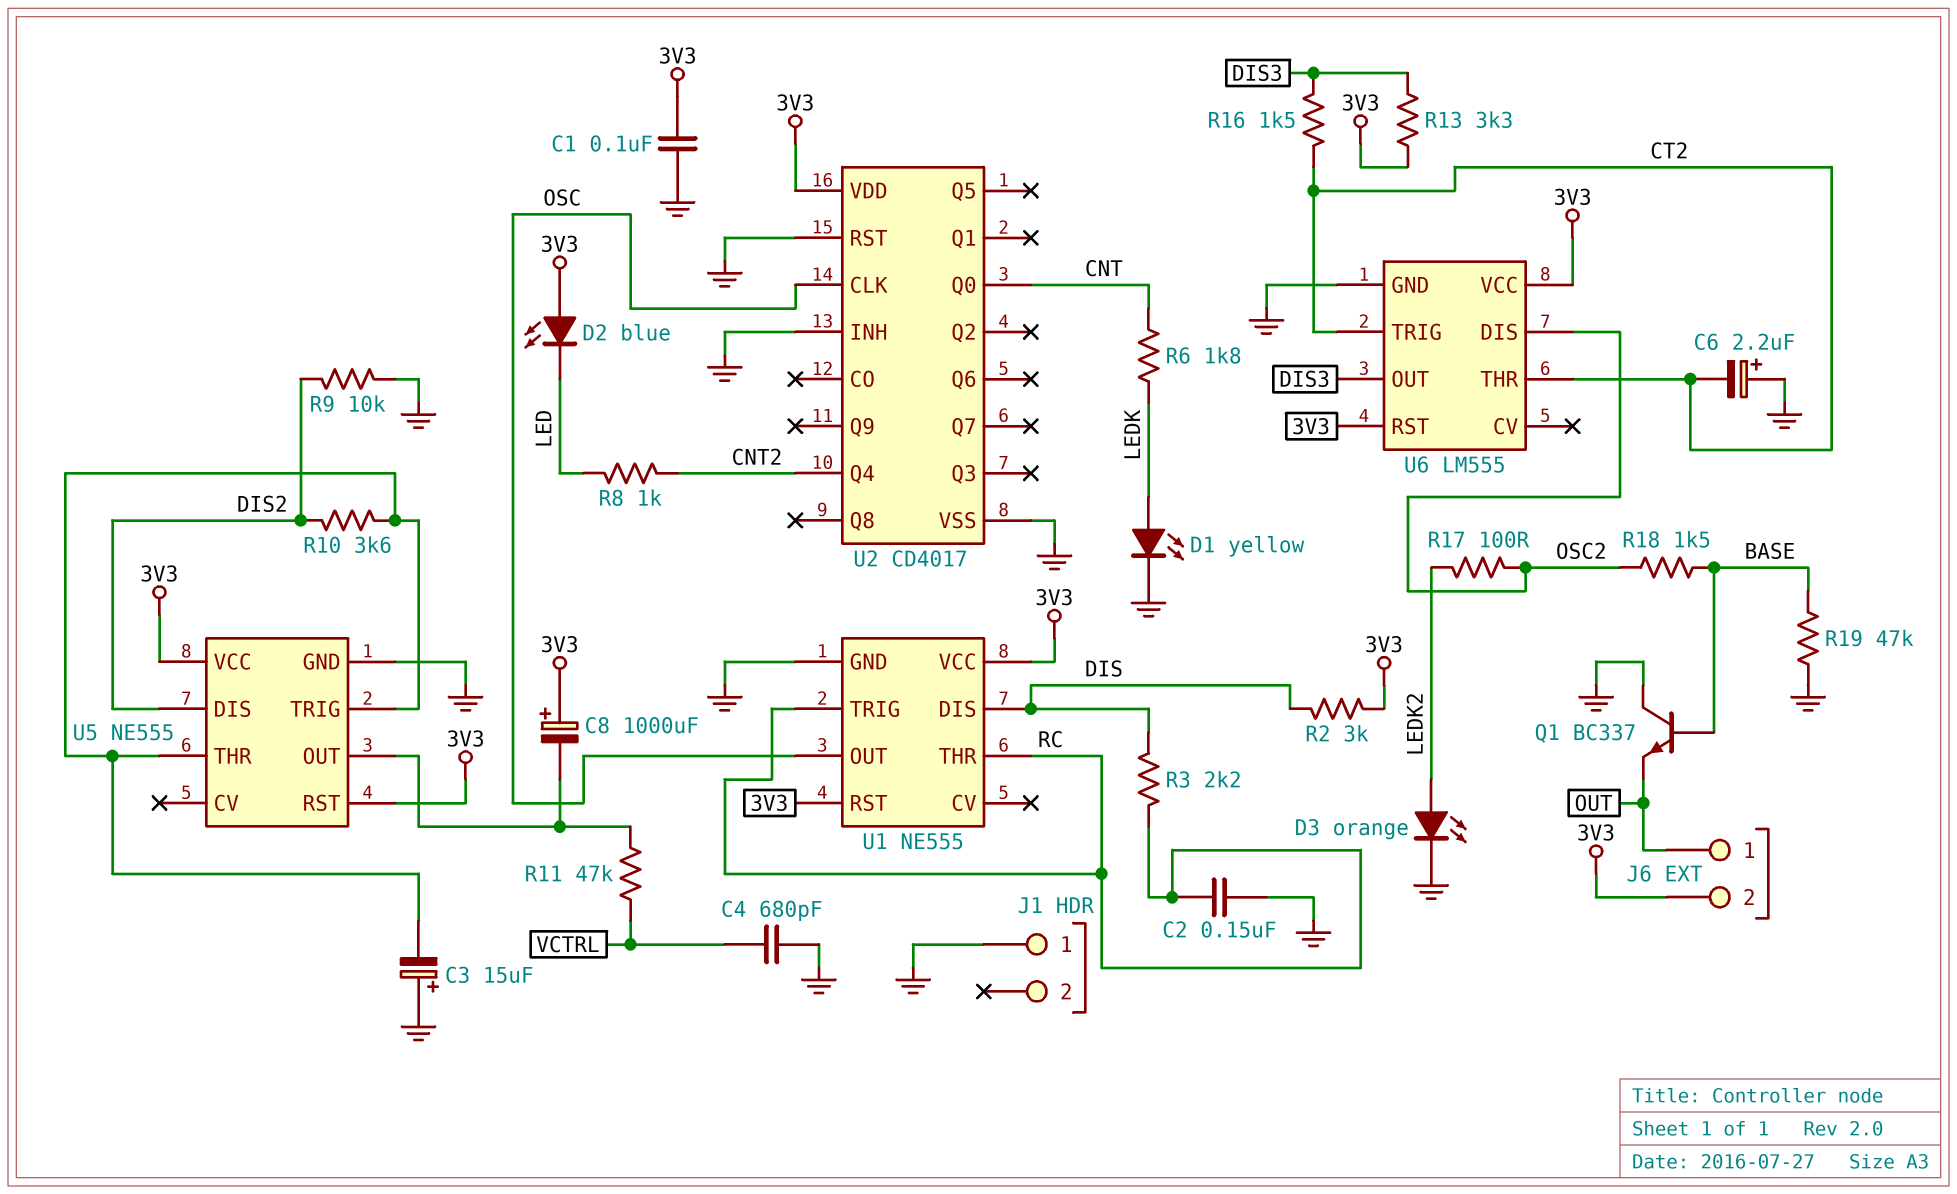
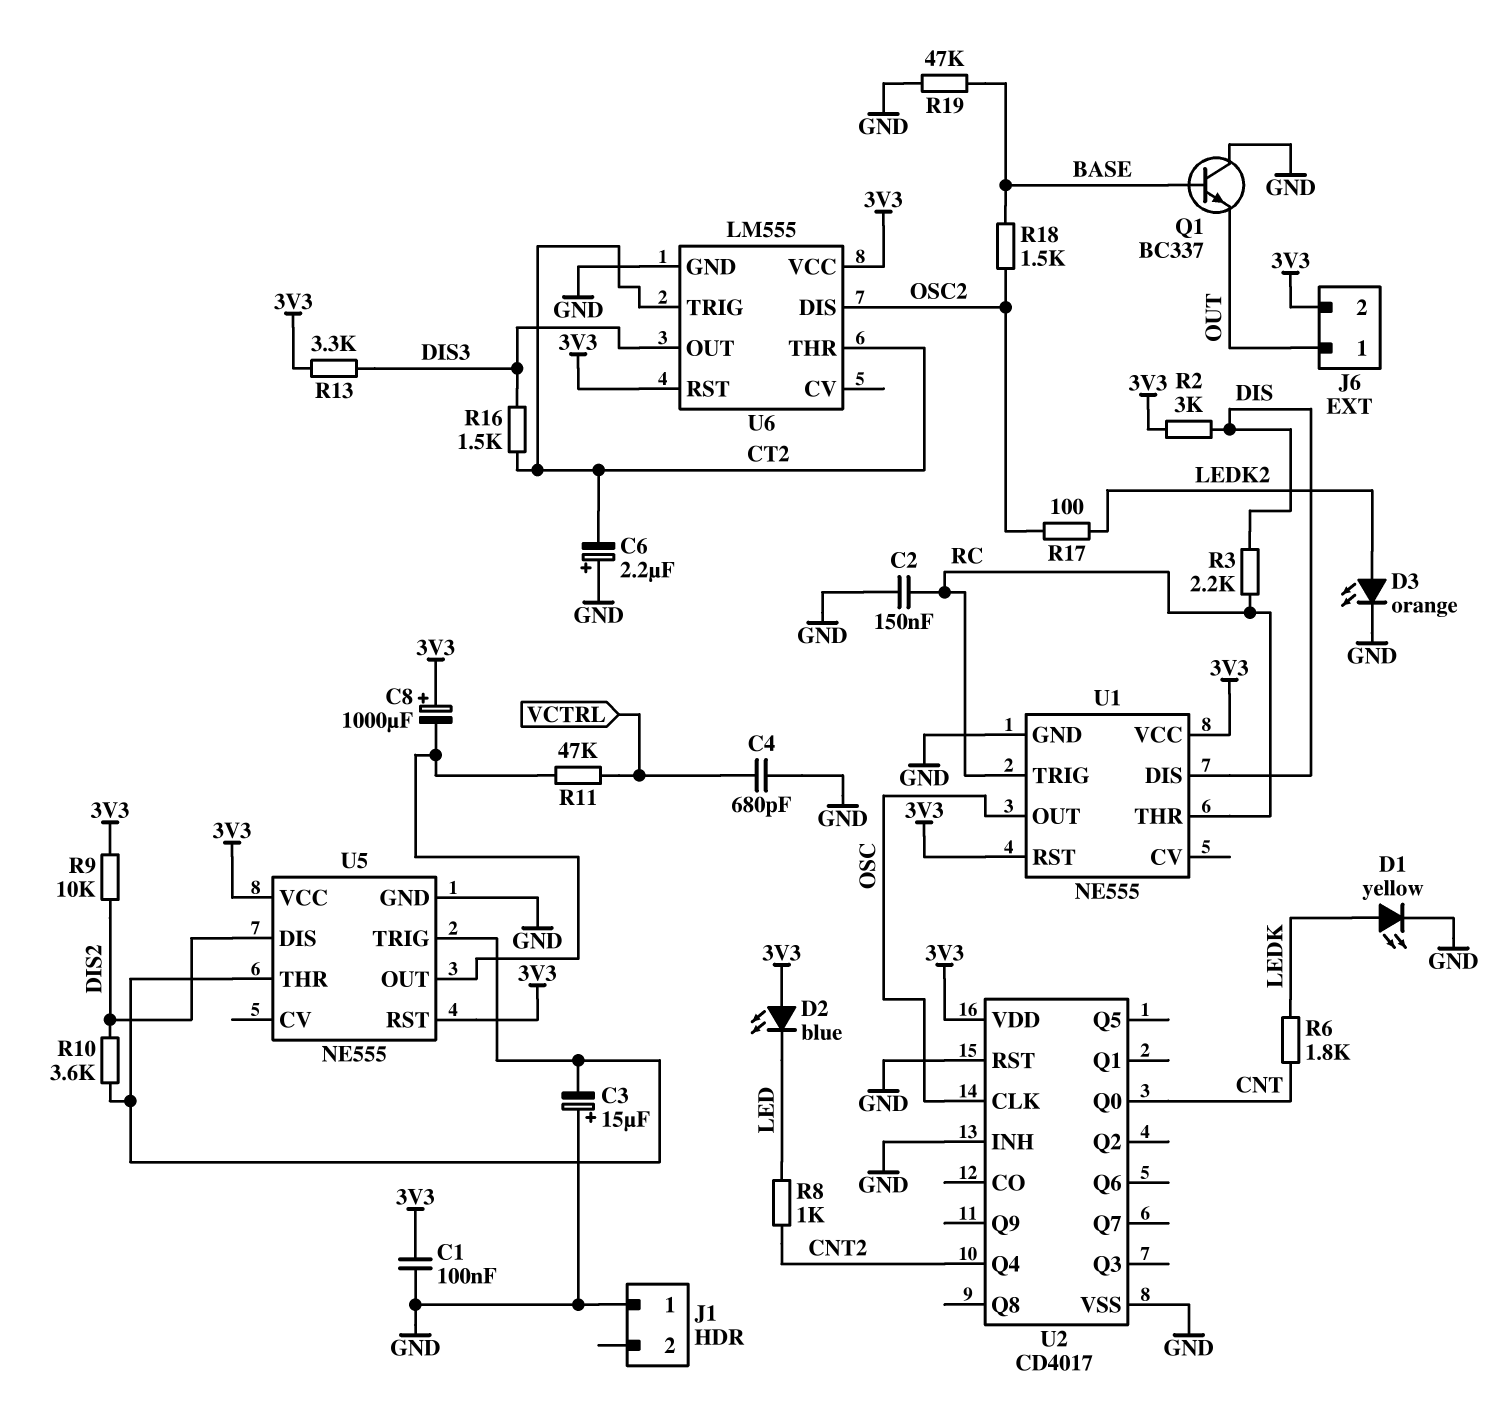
R9: 10k (DIS2, GND) -> 10k (3V3, DIS2)

